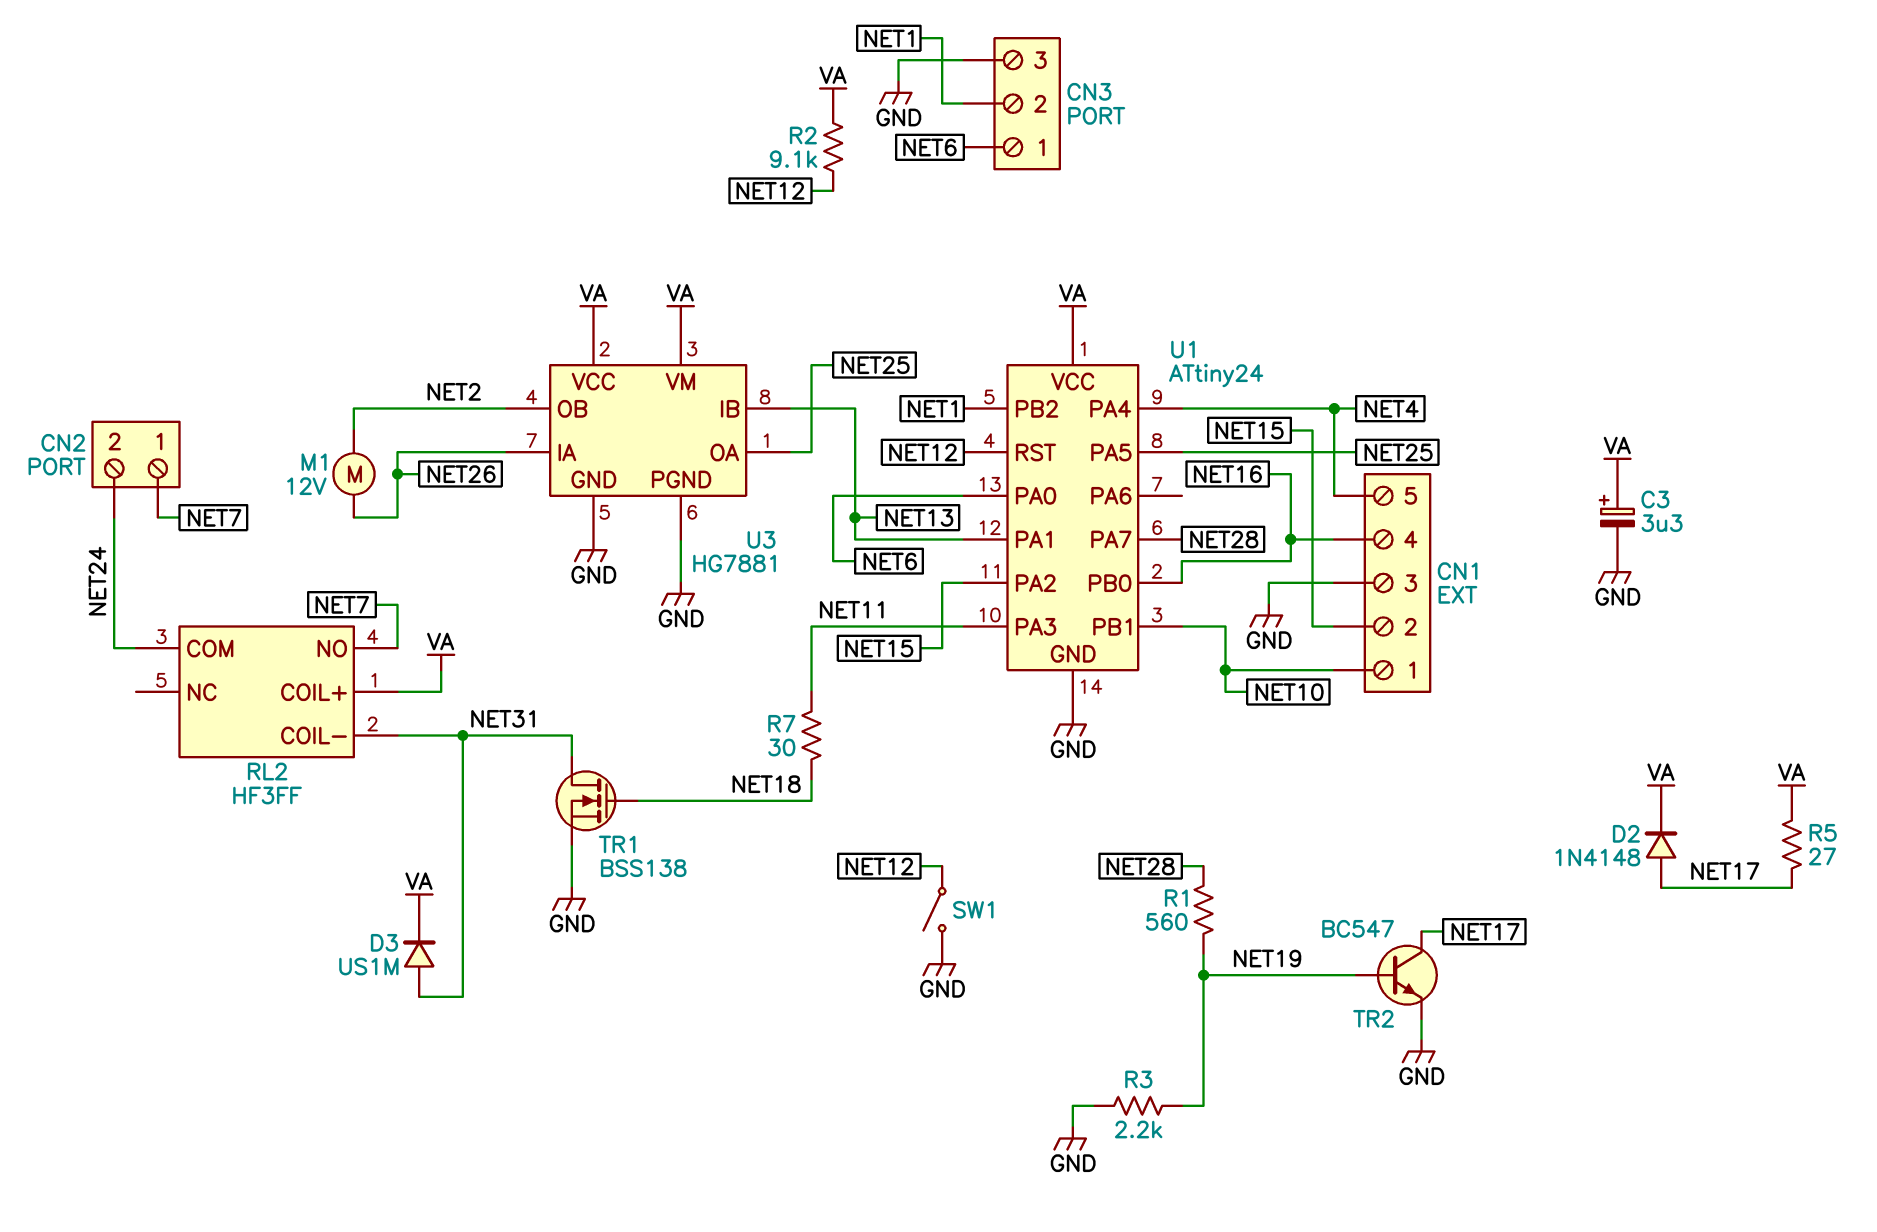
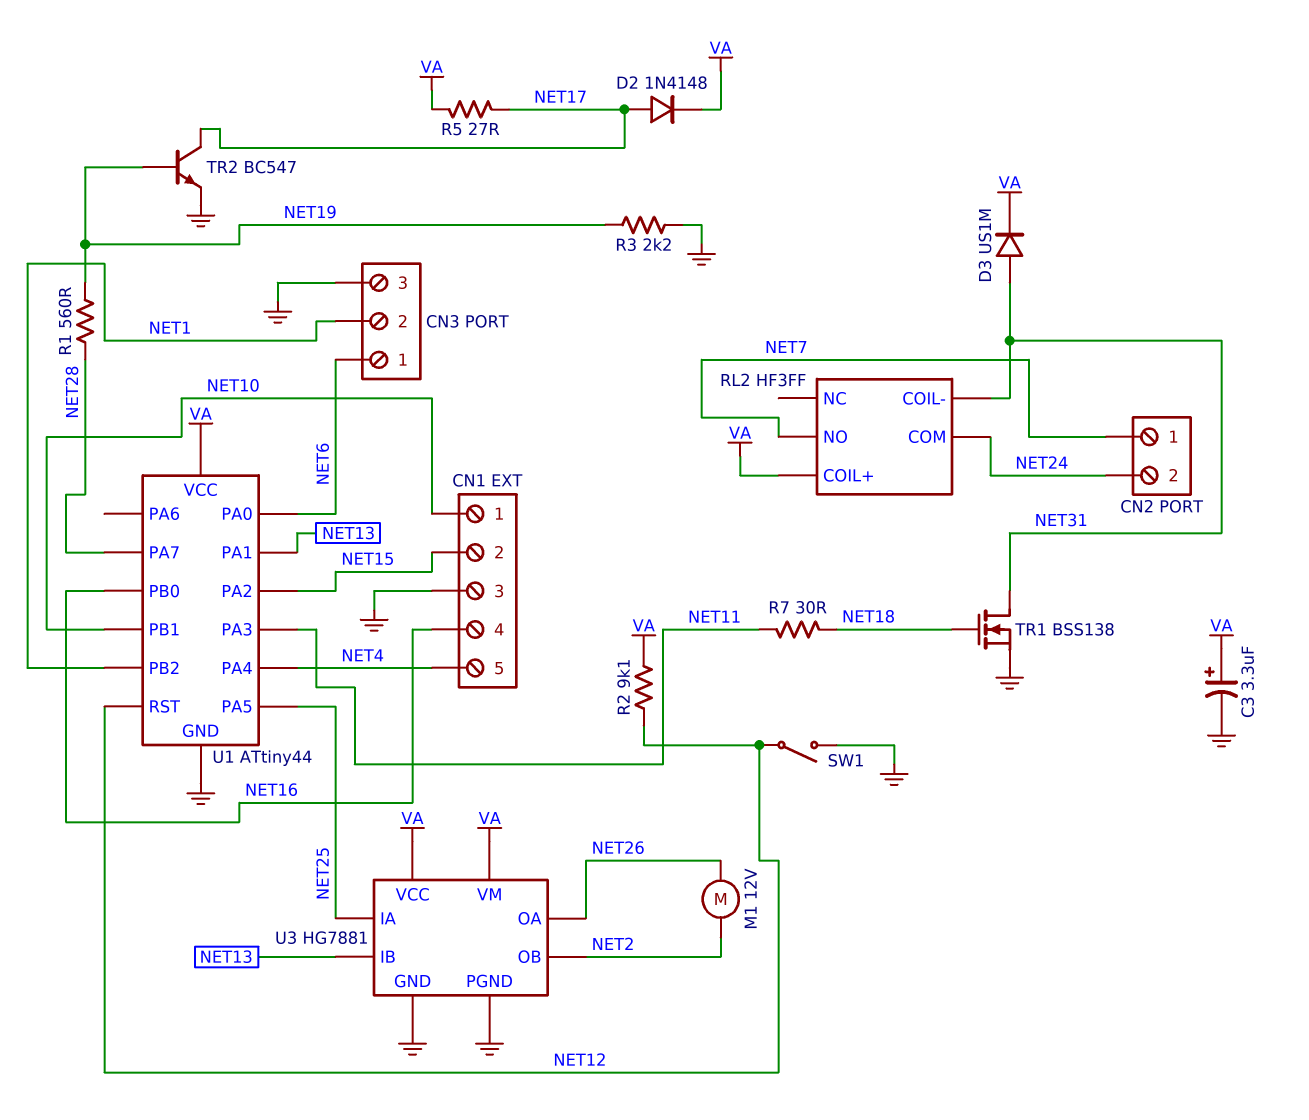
U1: ATtiny24 -> ATtiny44
U3 pin IA: NET26 -> NET25
U3 pin OA: NET25 -> NET26

